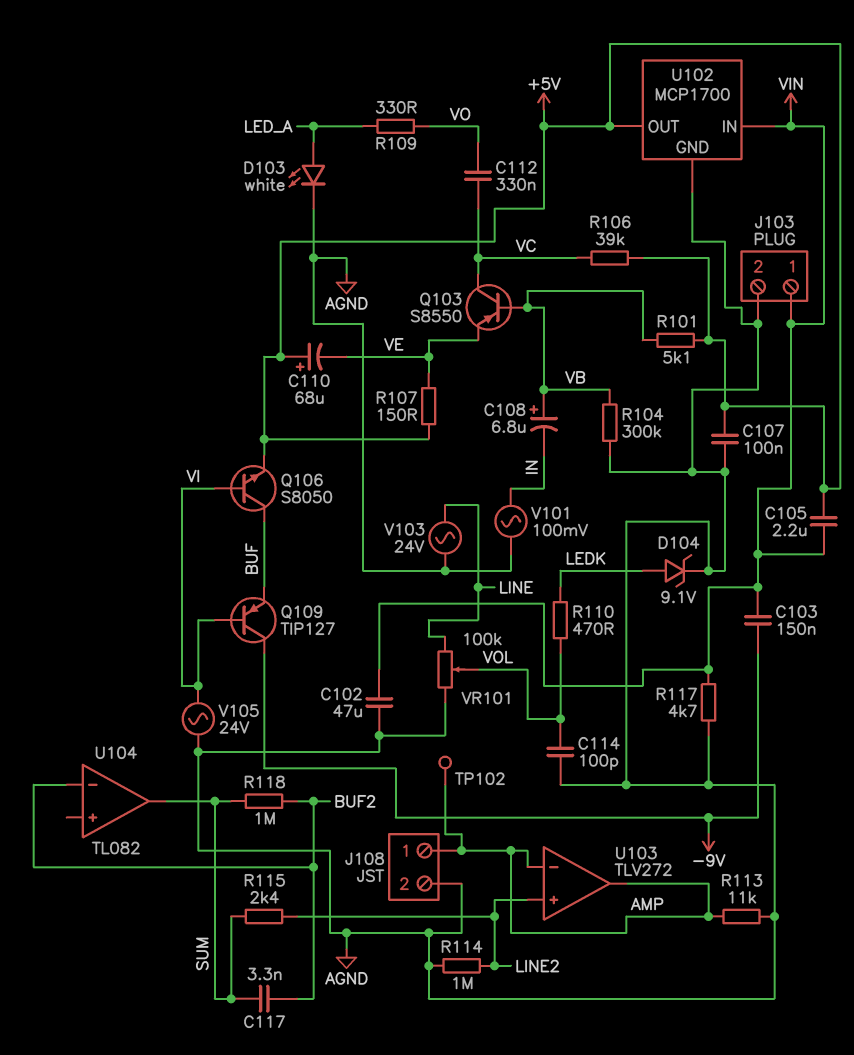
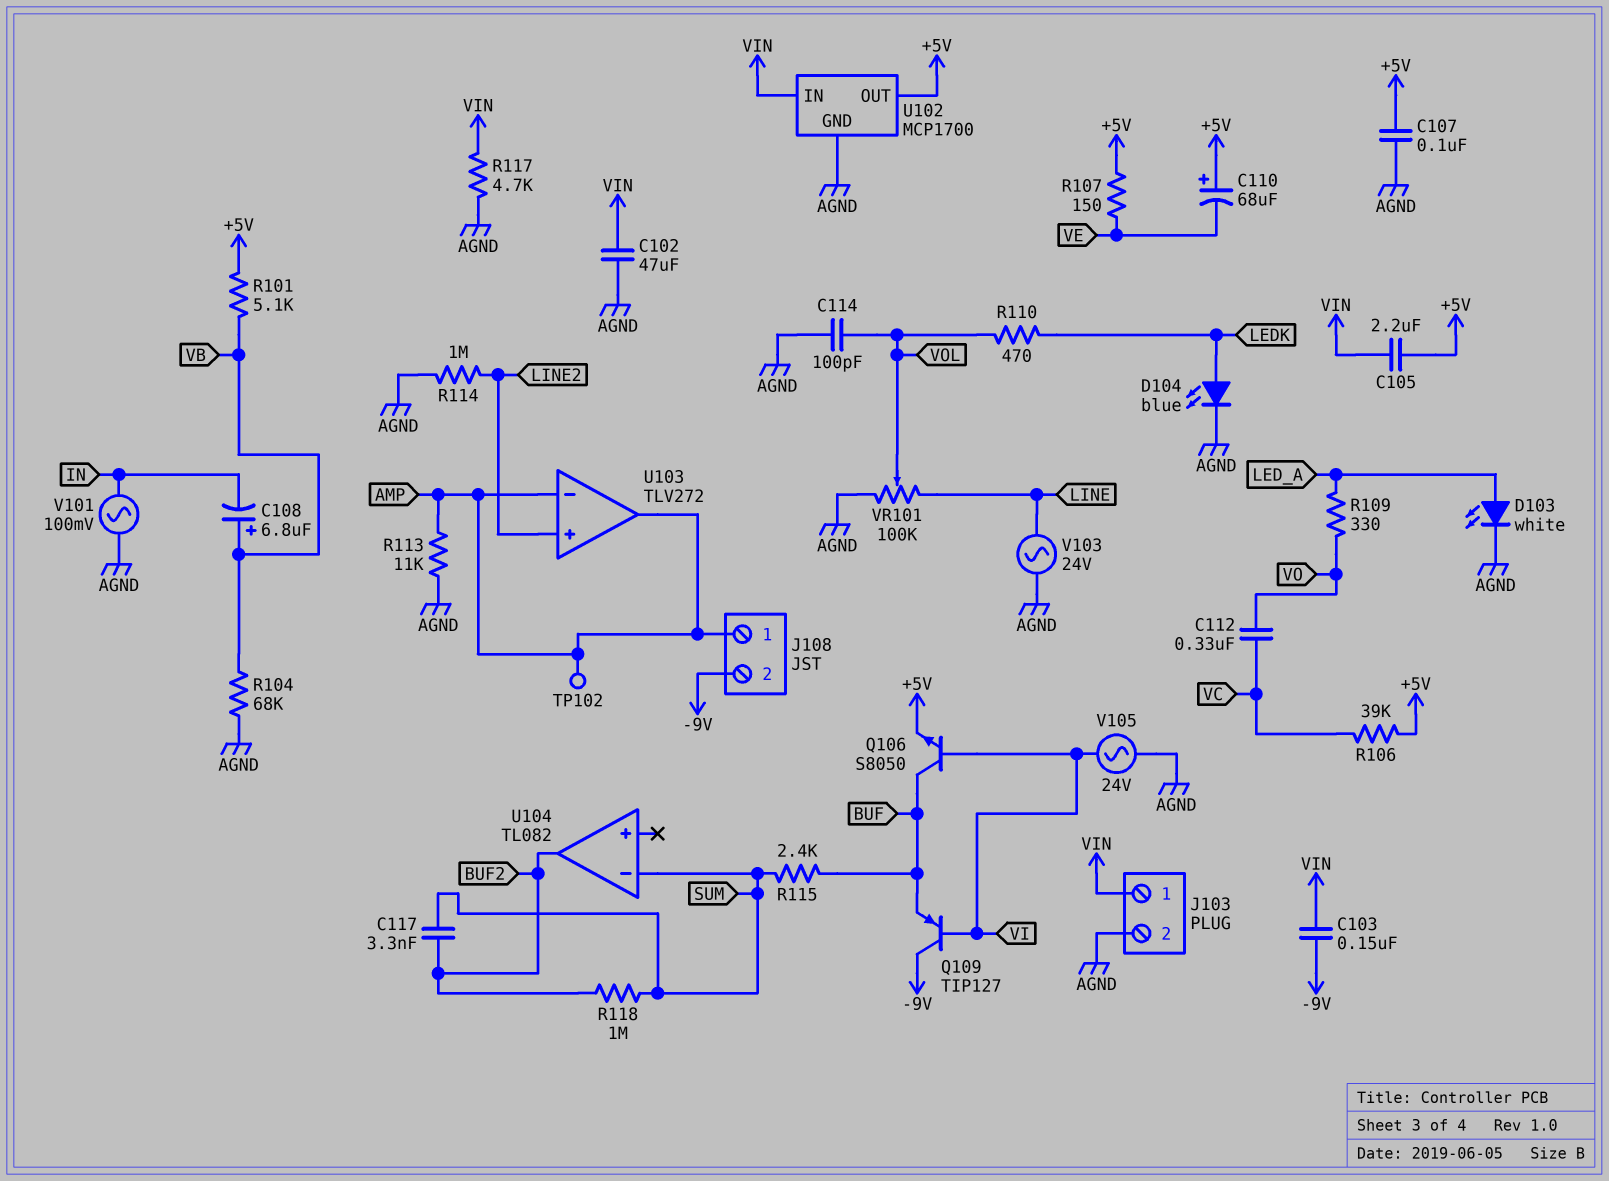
D104: zener 9.1V (A LEDK, K AGND) -> LED blue (A LEDK, K AGND)
J108 pin 2: AGND -> -9V
Q103: PNP S8550 (B VB, C VC, E VE) -> none
R104: 300k (AGND, VB) -> 68k (AGND, VB)
R115: 2.4k (LINE2, SUM) -> 2.4k (BUF, SUM)
U104 pin in-: BUF2 -> SUM
U104 pin out: SUM -> BUF2

